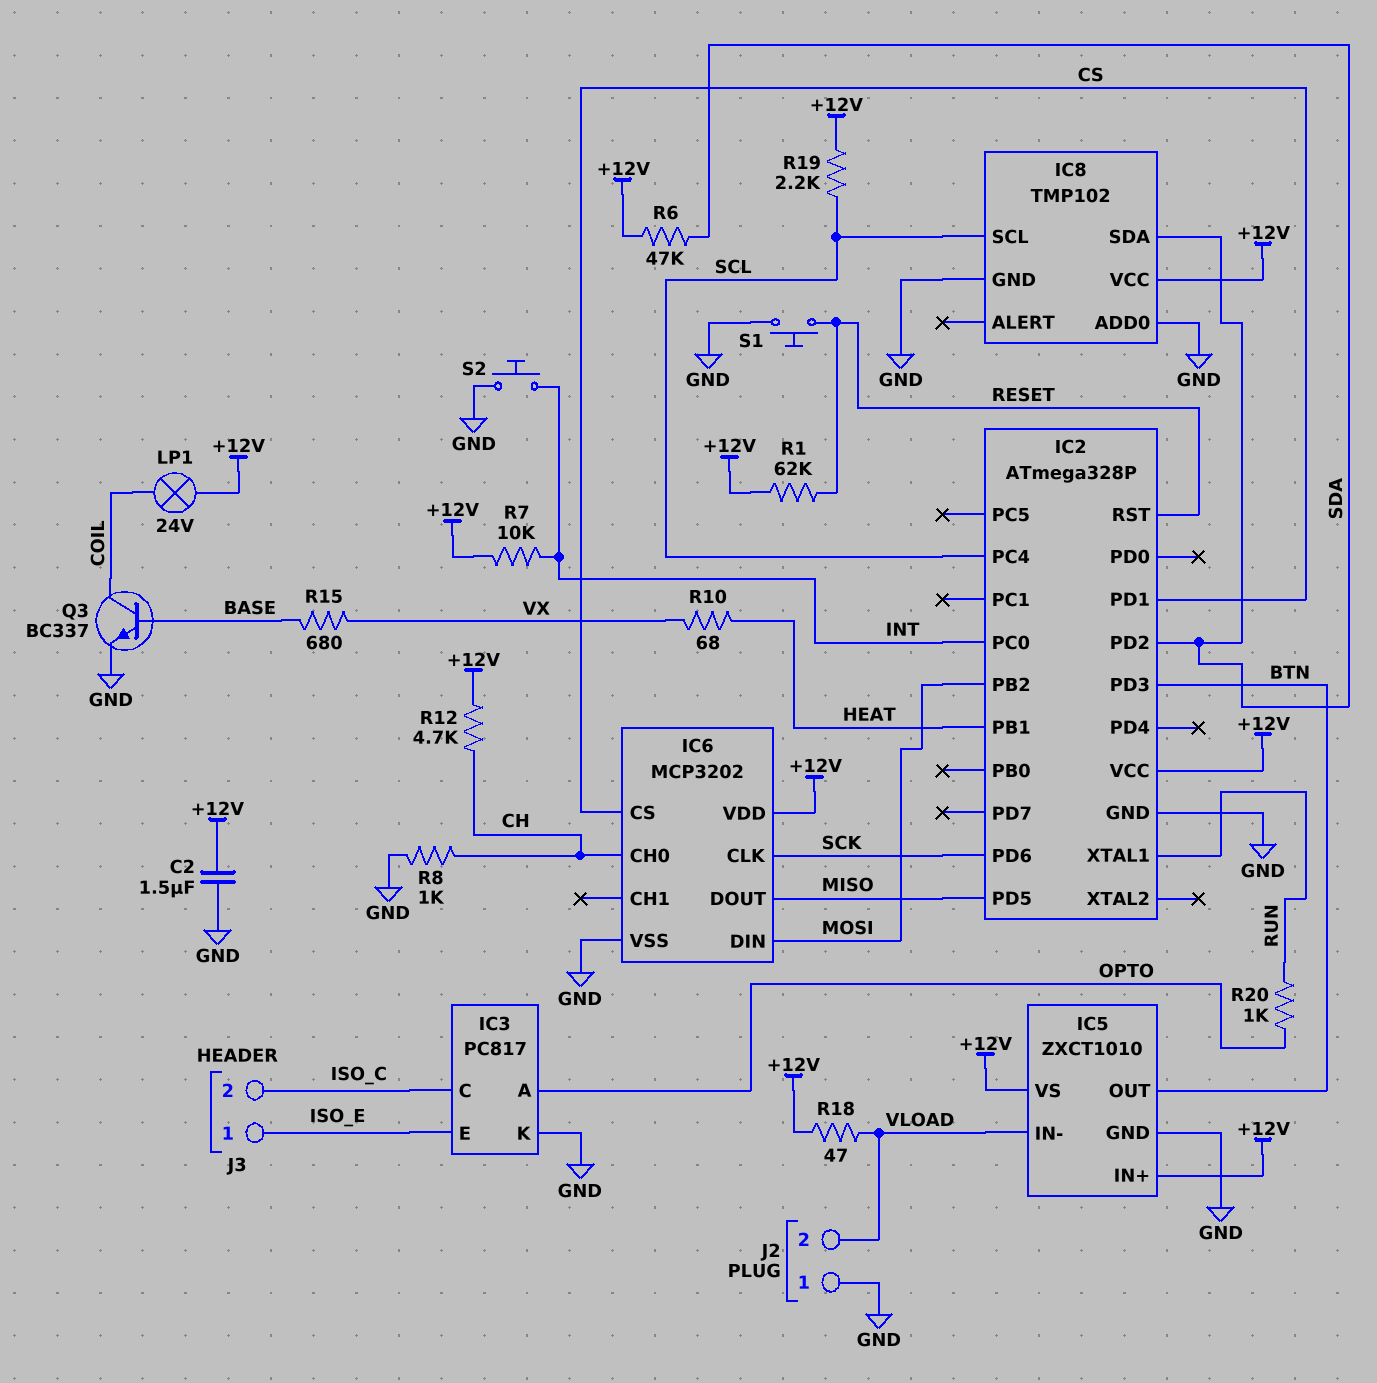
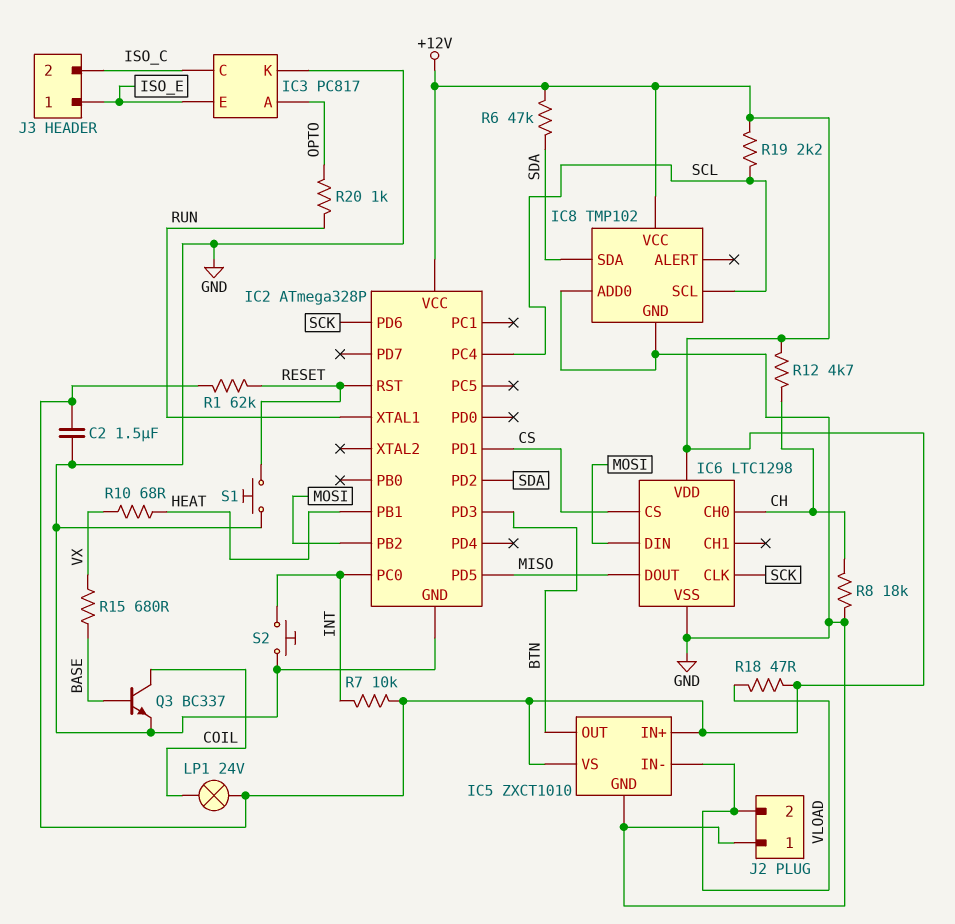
IC6: MCP3202 -> LTC1298
R8: 1k (CH, GND) -> 18k (CH, GND)

